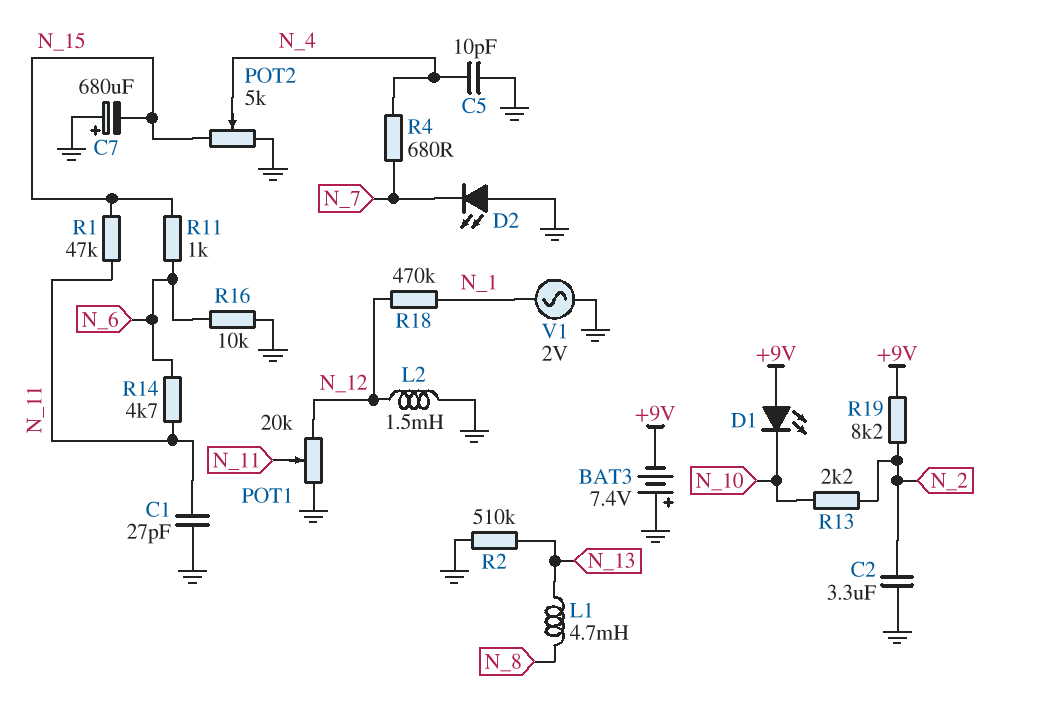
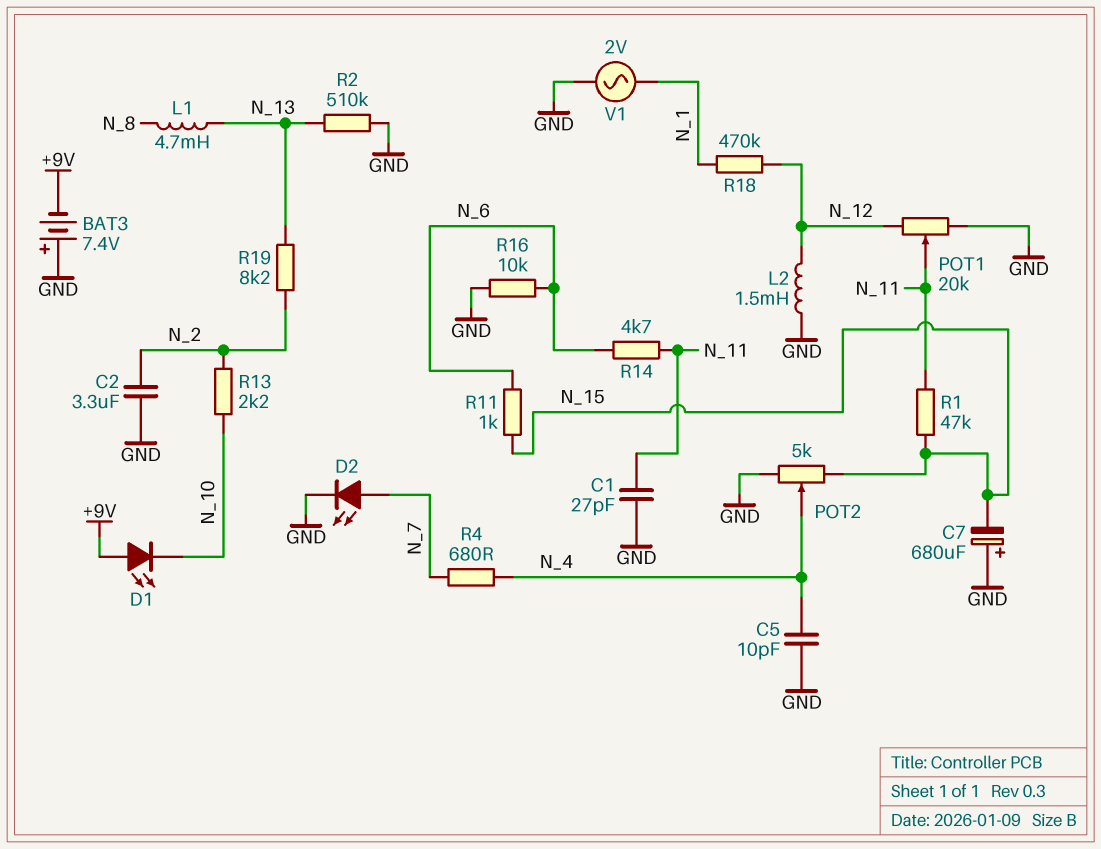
D2: LED (A GND, K N_7) -> LED (A N_7, K GND)
R19: 8.2k (+9V, N_2) -> 8.2k (N_2, N_13)

